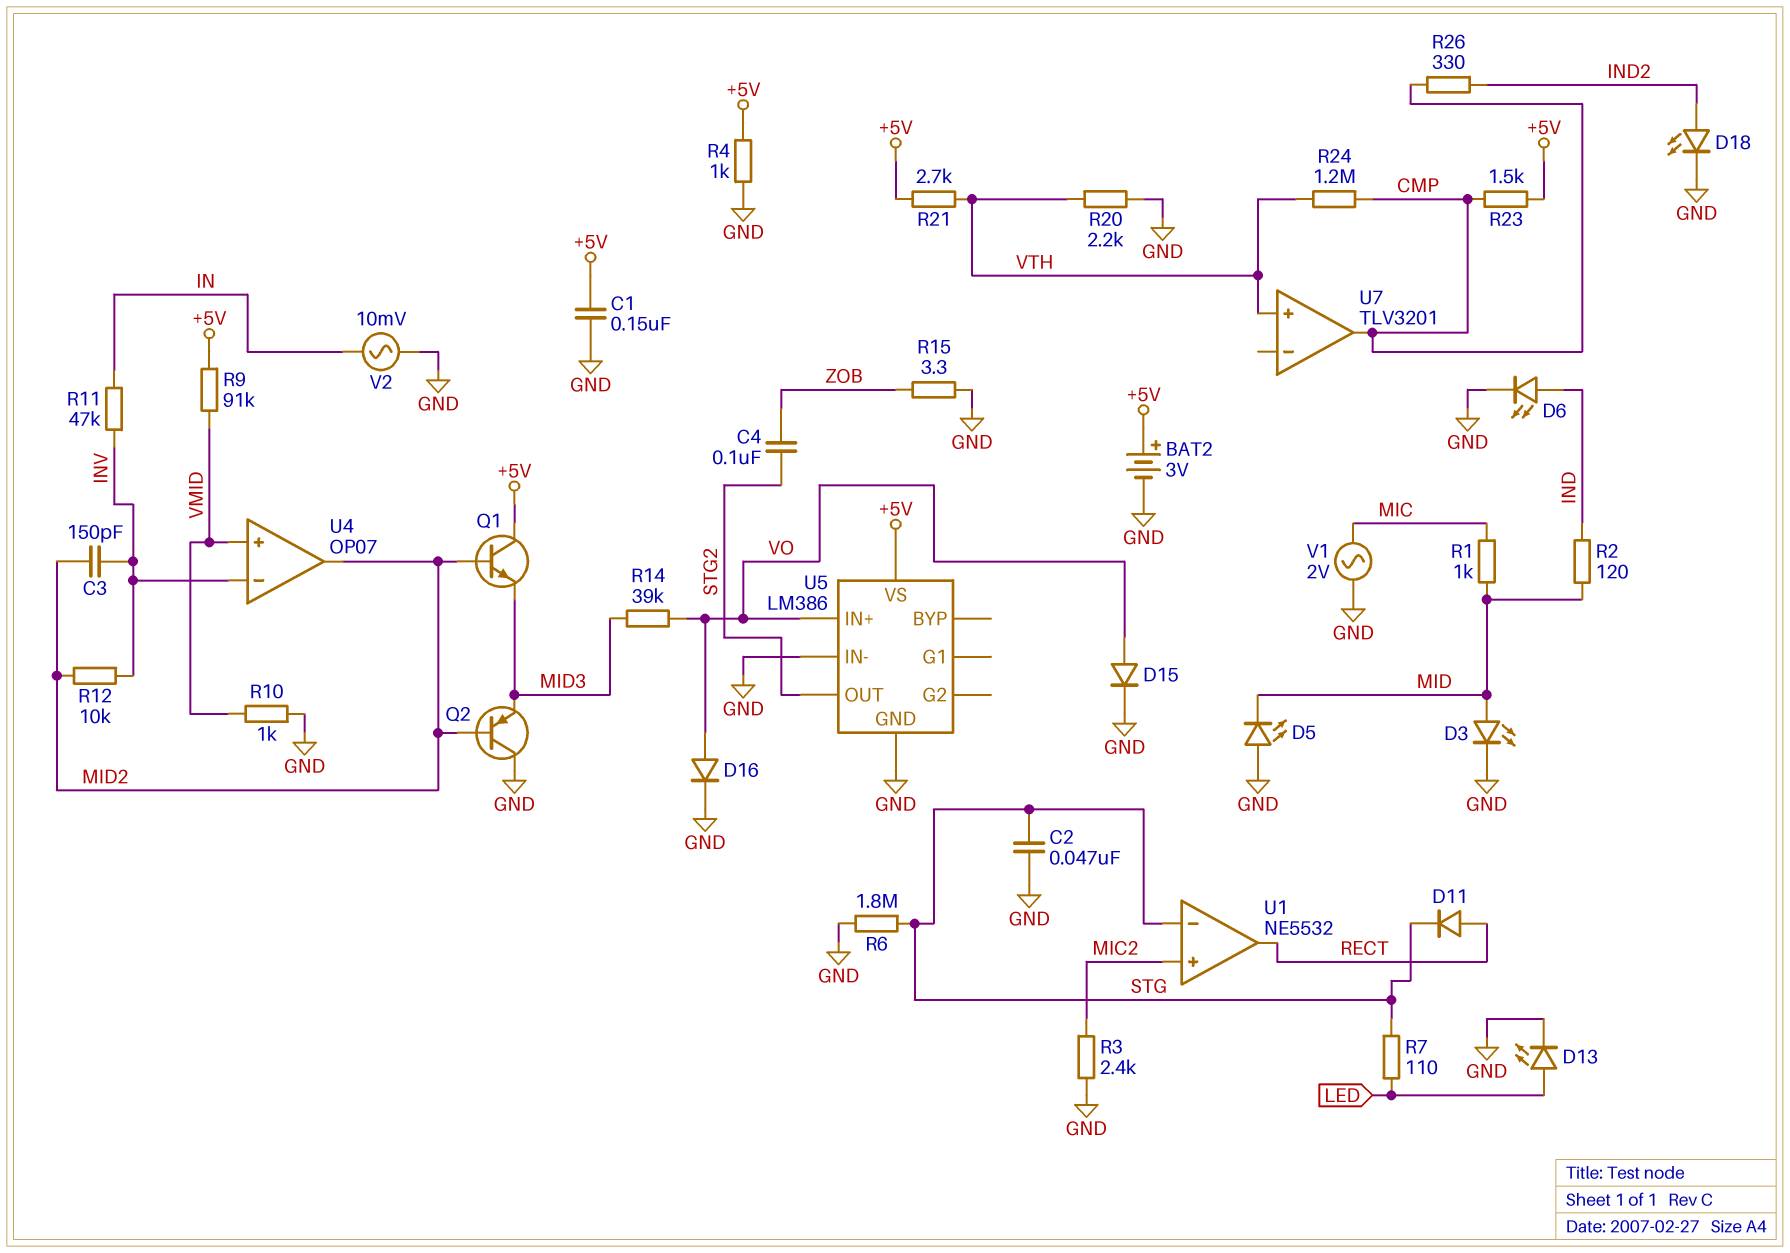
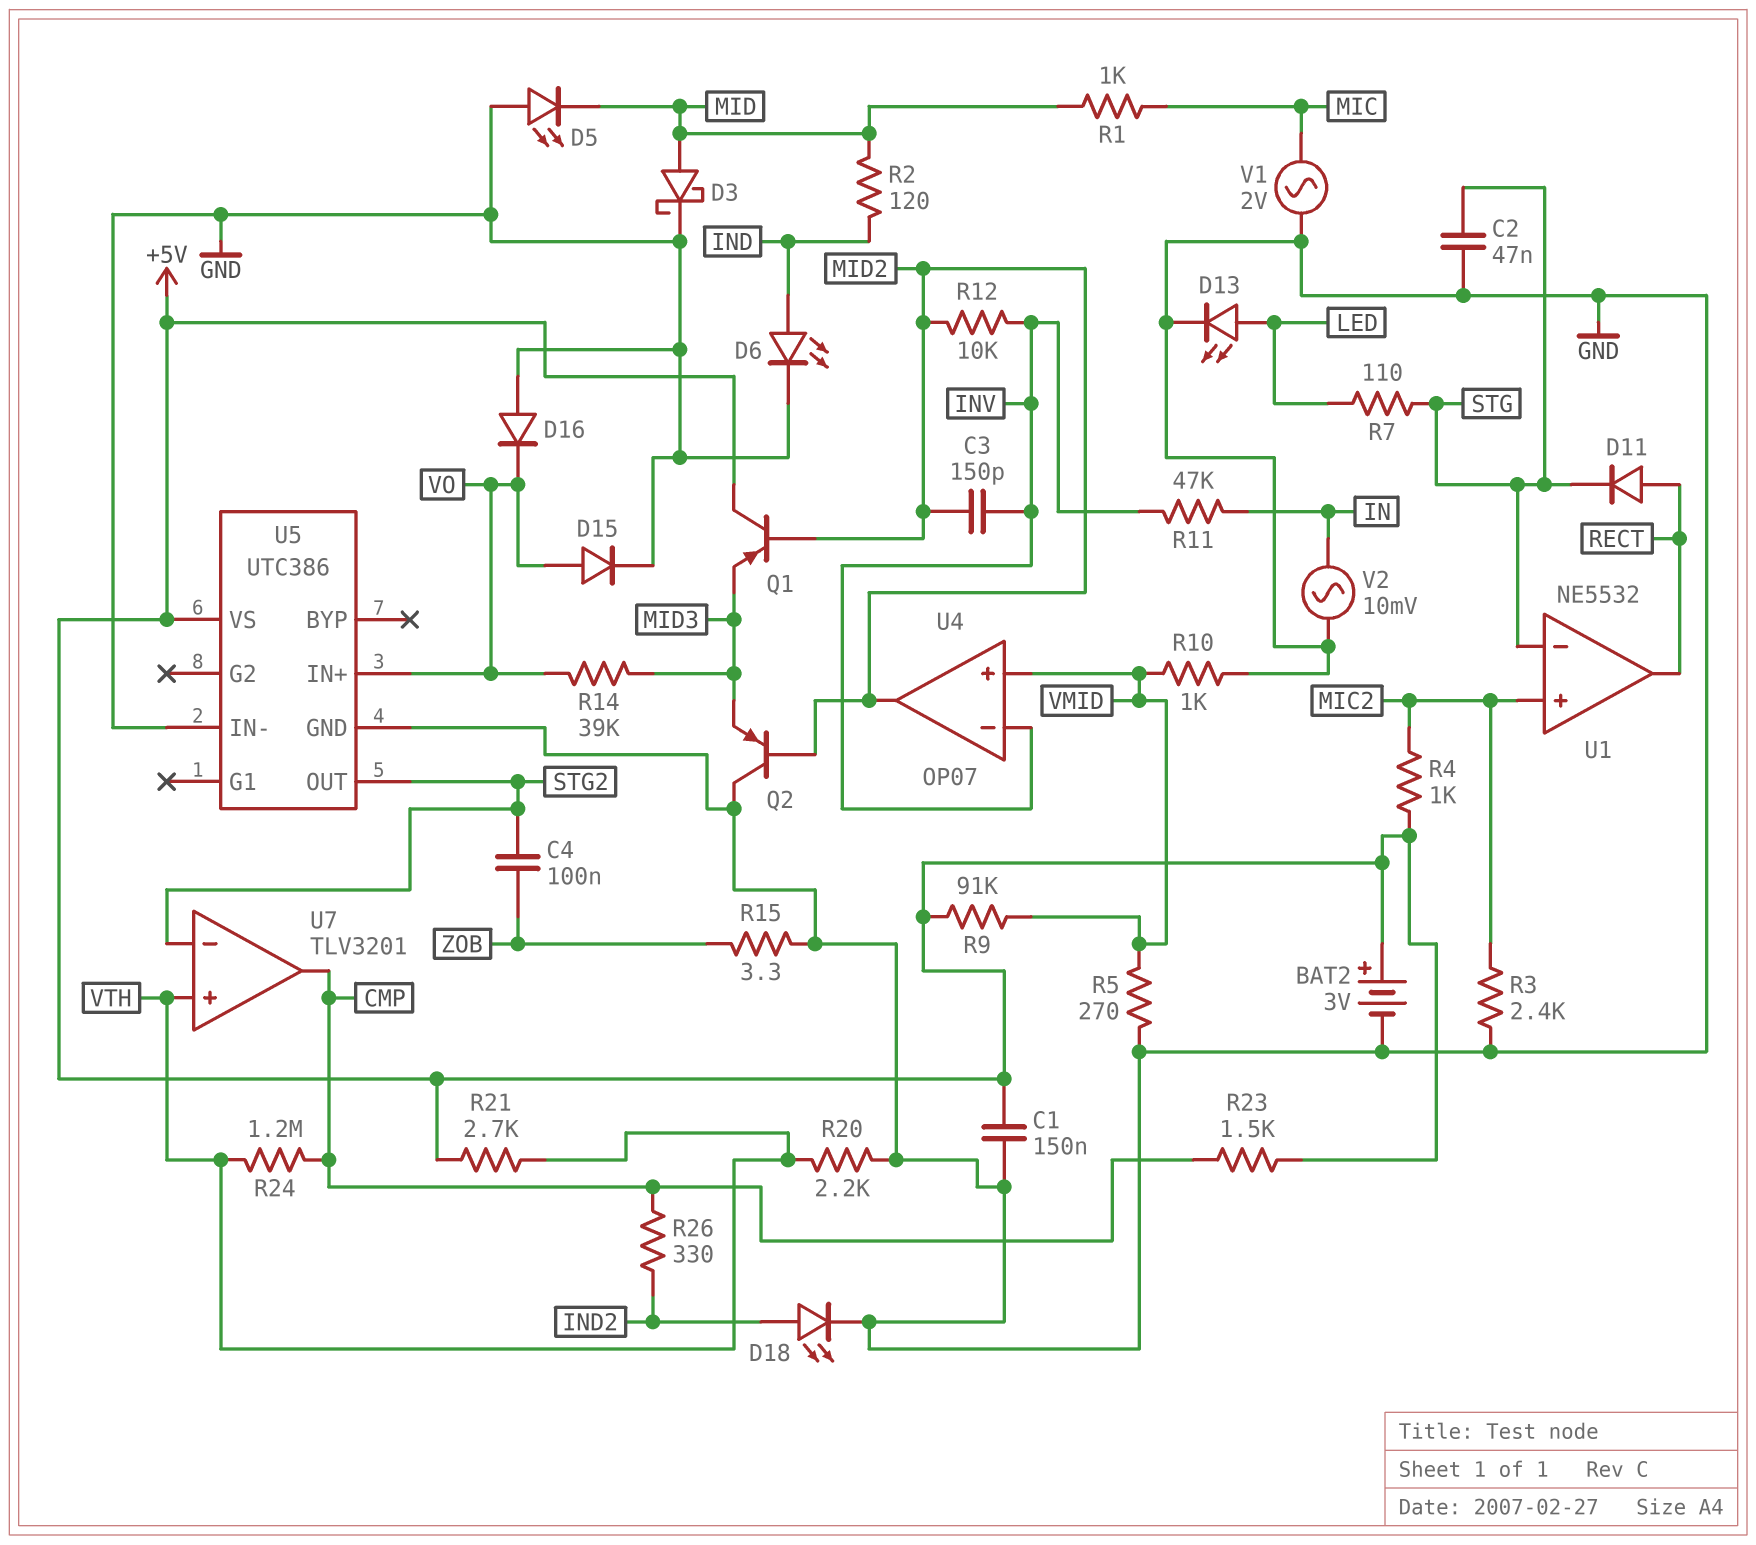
D3: LED (A MID, K GND) -> schottky (A MID, K GND)
D16: diode (A VO, K GND) -> diode (A GND, K VO)
Q1: NPN (B MID2, C +5V, E MID3) -> PNP (B MID2, C +5V, E MID3)
R4: 1k (+5V, GND) -> 1k (+5V, MIC2)
R5: none -> 270 (GND, VMID)
R6: 1.8M (GND, STG) -> none
U5: LM386 -> UTC386
U7 pin in-: none -> STG2

